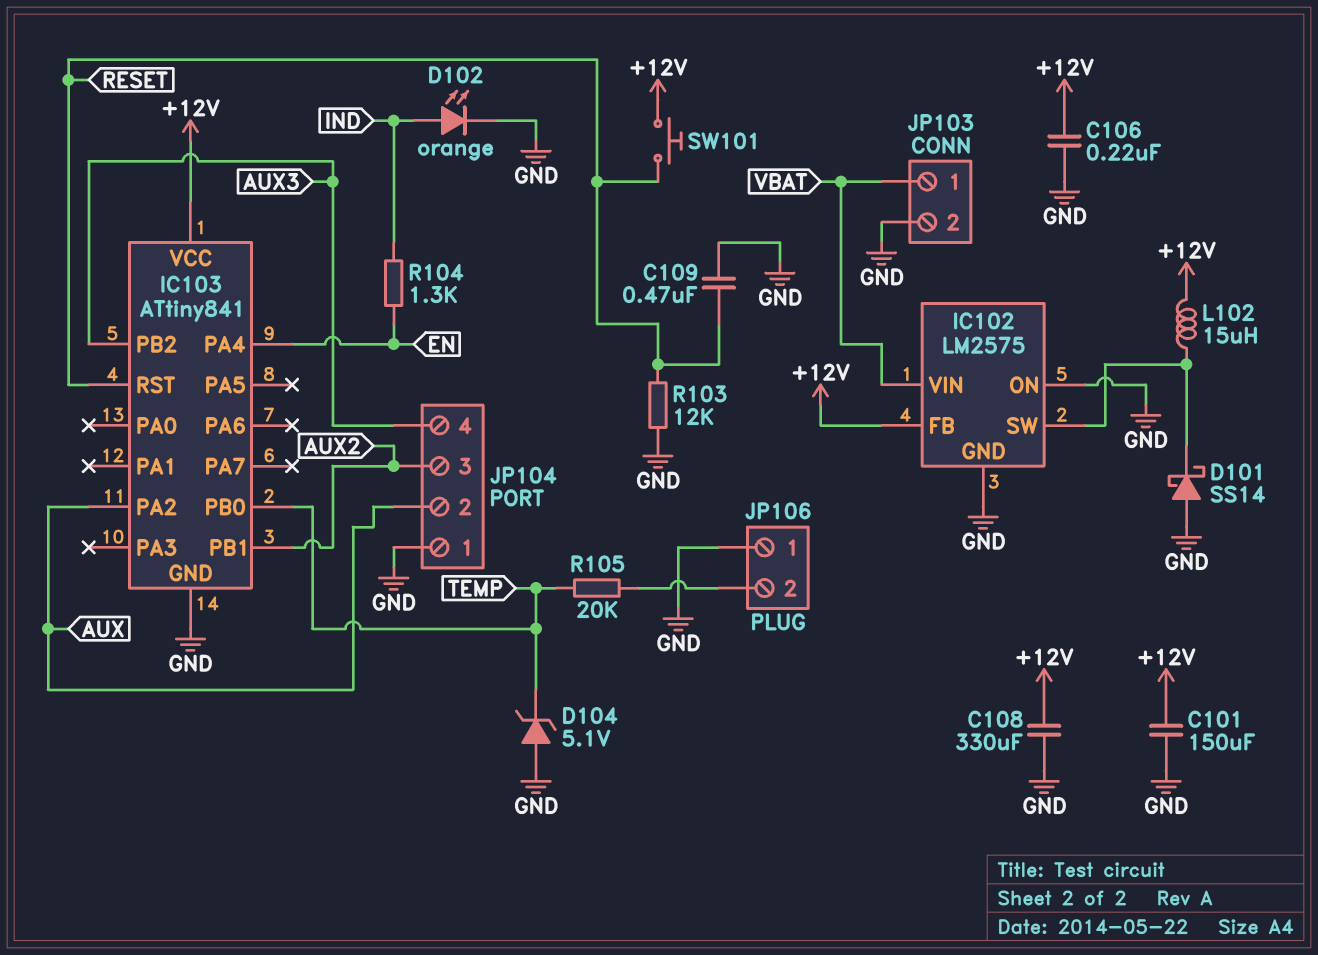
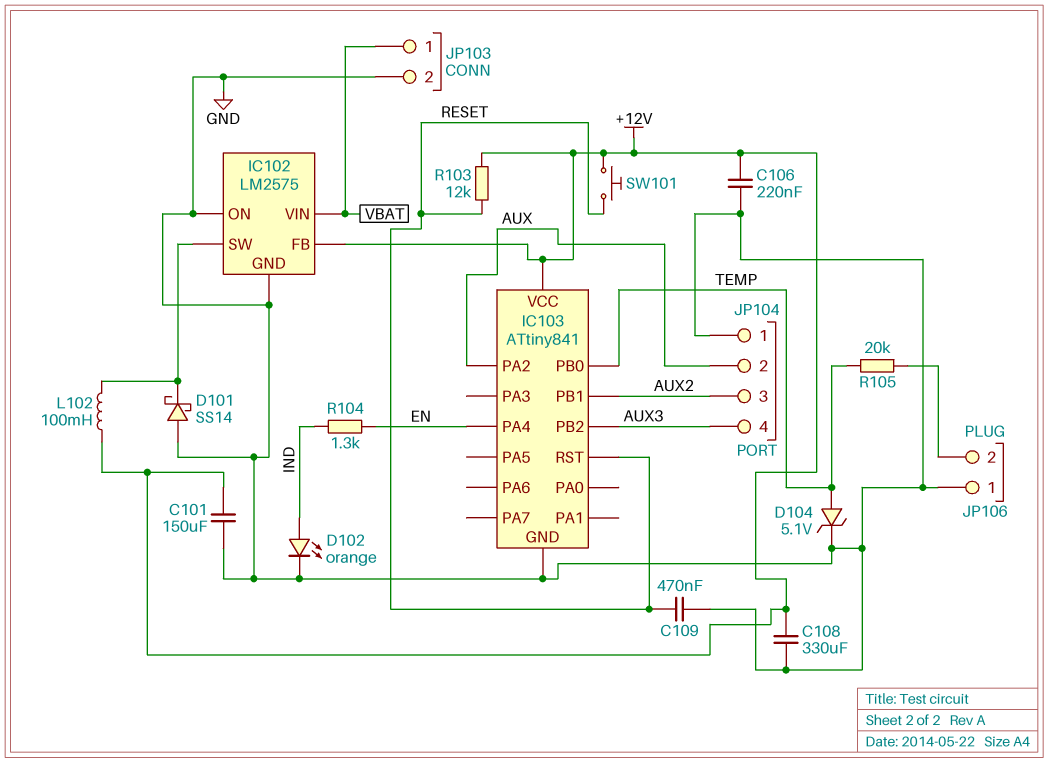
D104: zener 5.1V (A GND, K TEMP) -> zener 5.1V (A TEMP, K GND)
L102: 15uH (+12V, IC102/SW) -> 100mH (+12V, IC102/SW)
R103: 12k (GND, RESET) -> 12k (+12V, RESET)

